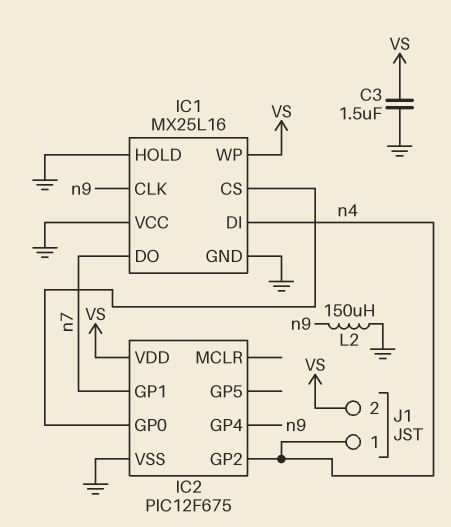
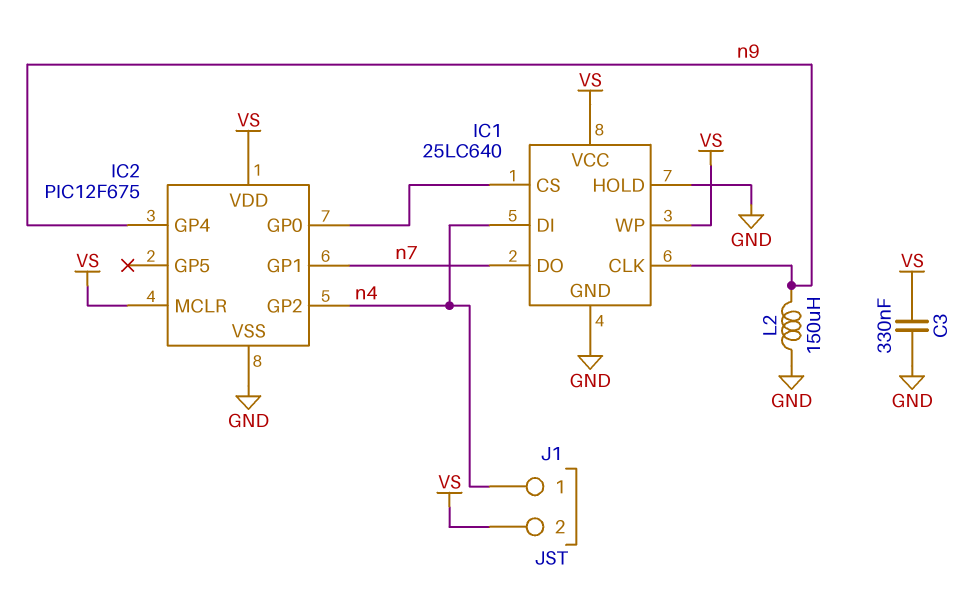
C3: 1.5uF (GND, VS) -> 330nF (GND, VS)
IC1: MX25L16 -> 25LC640
IC1 pin VCC: GND -> VS
IC2 pin MCLR: none -> VS

